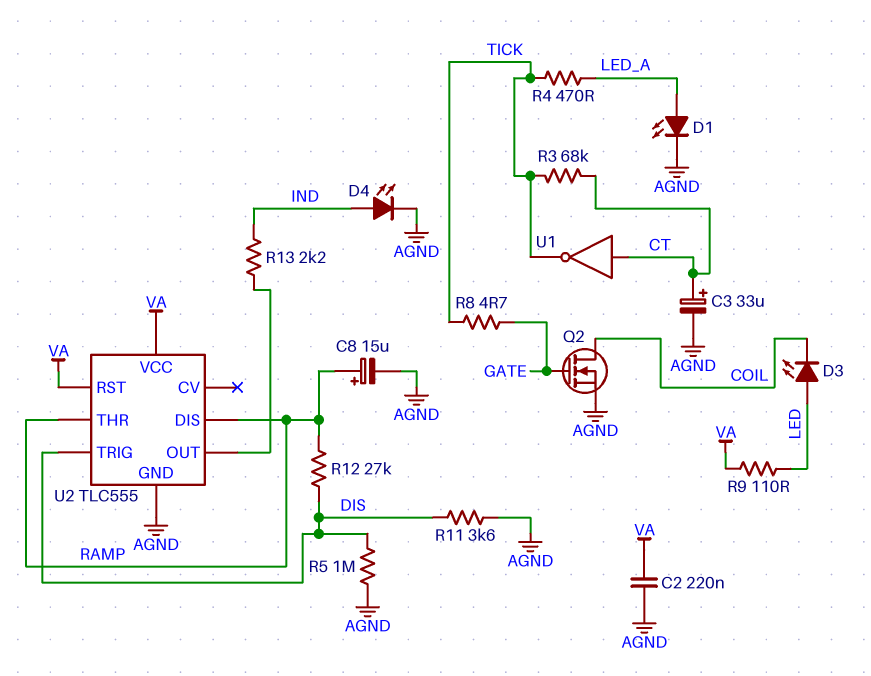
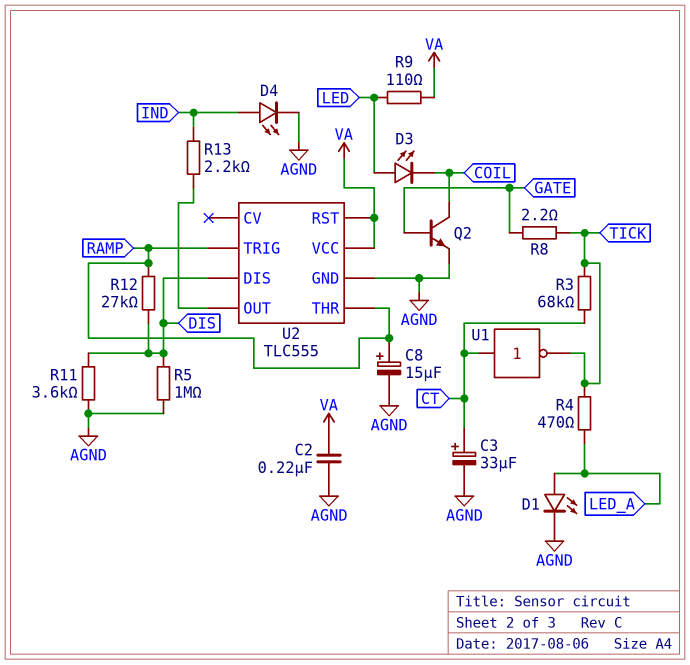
Q2: NMOS (G GATE, D COIL, S AGND) -> NPN (B GATE, C COIL, E AGND)
R8: 4.7 (GATE, TICK) -> 2.2 (GATE, TICK)
U2 pin DIS: RAMP -> DIS
U2 pin TRIG: DIS -> RAMP

